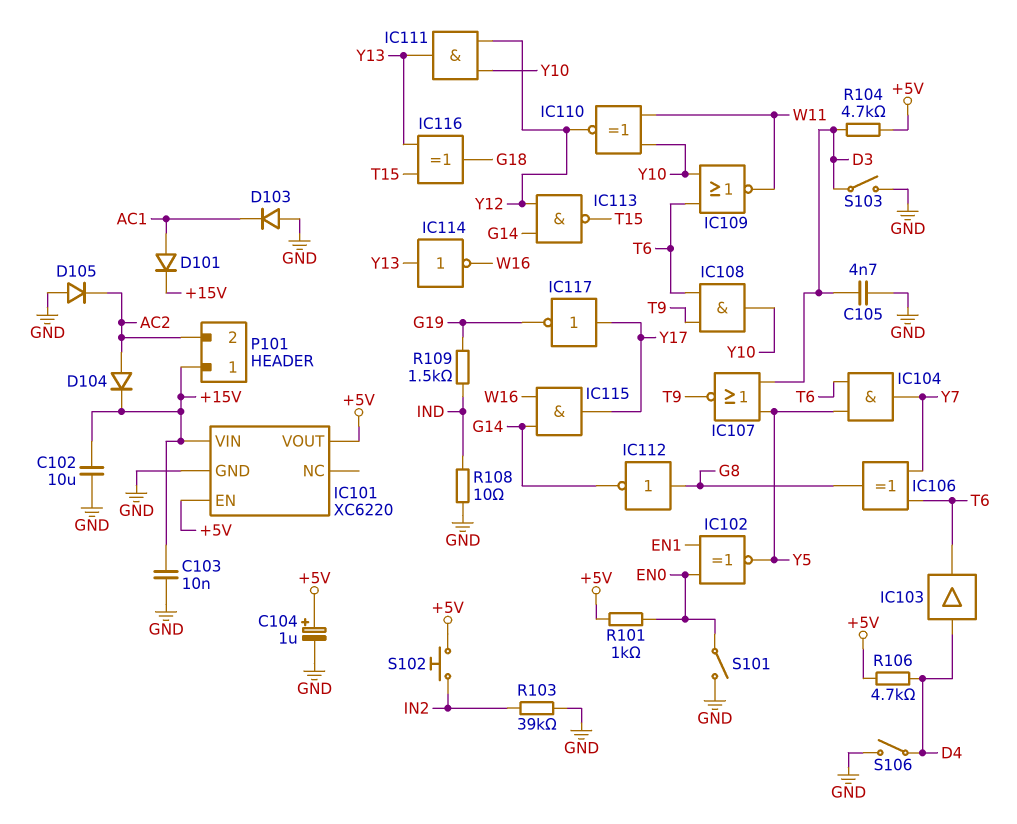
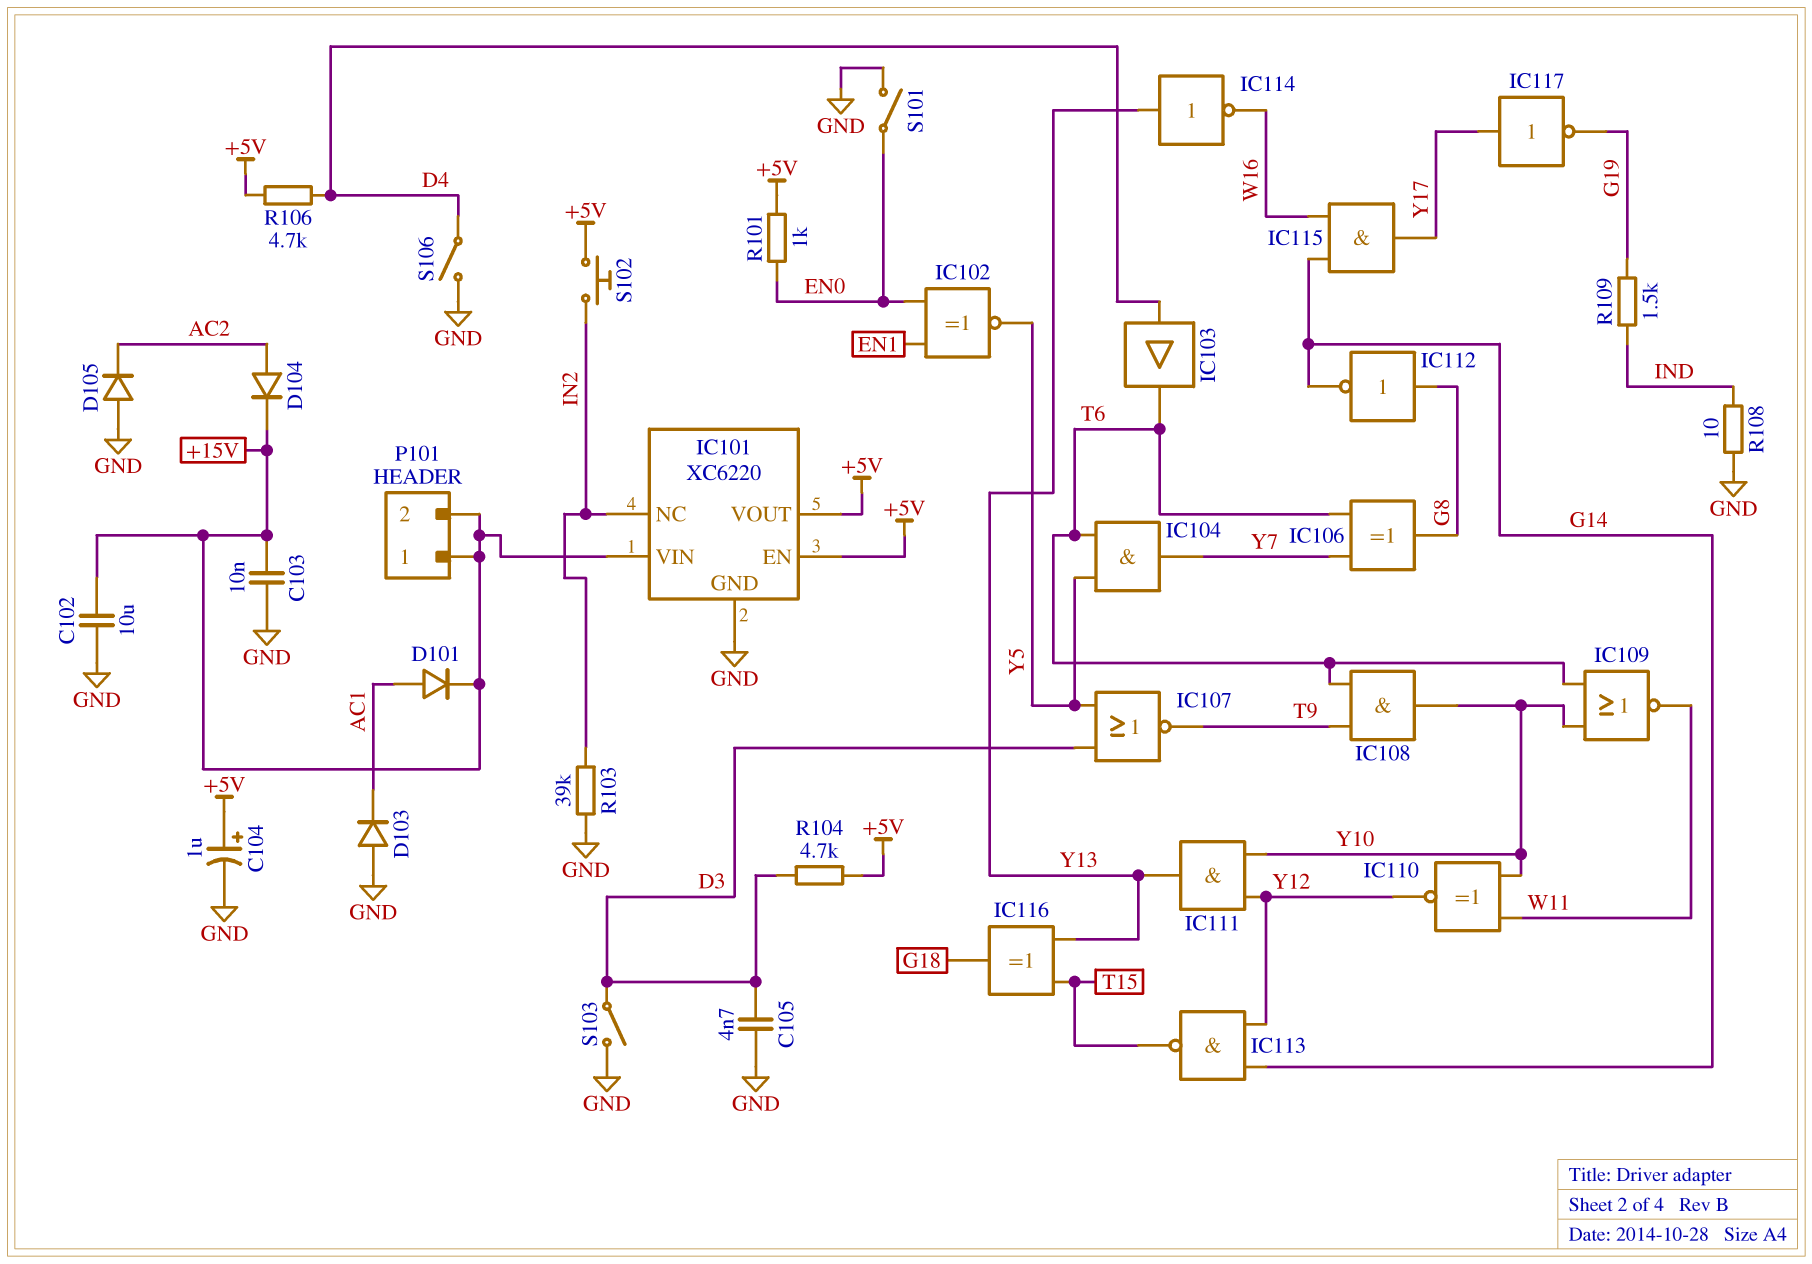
IC101 pin NC: none -> IN2
P101 pin 2: AC2 -> +15V

